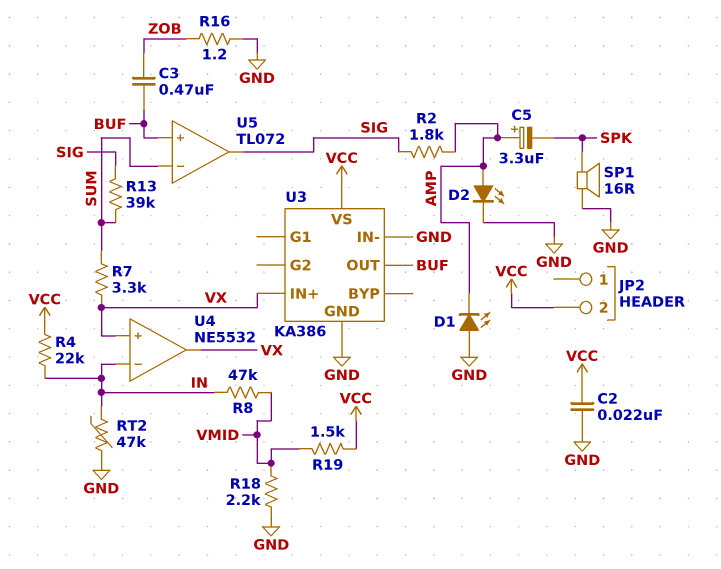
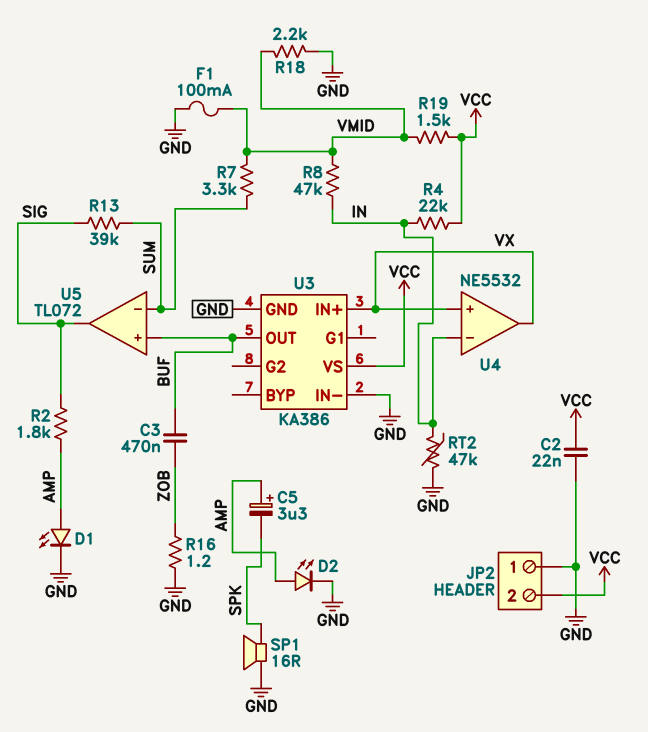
D1: LED (A GND, K AMP) -> LED (A AMP, K GND)
F1: none -> 100mA (GND, VMID)
JP2 pin 1: none -> GND
R7: 3.3k (SUM, VX) -> 3.3k (SUM, VMID)

